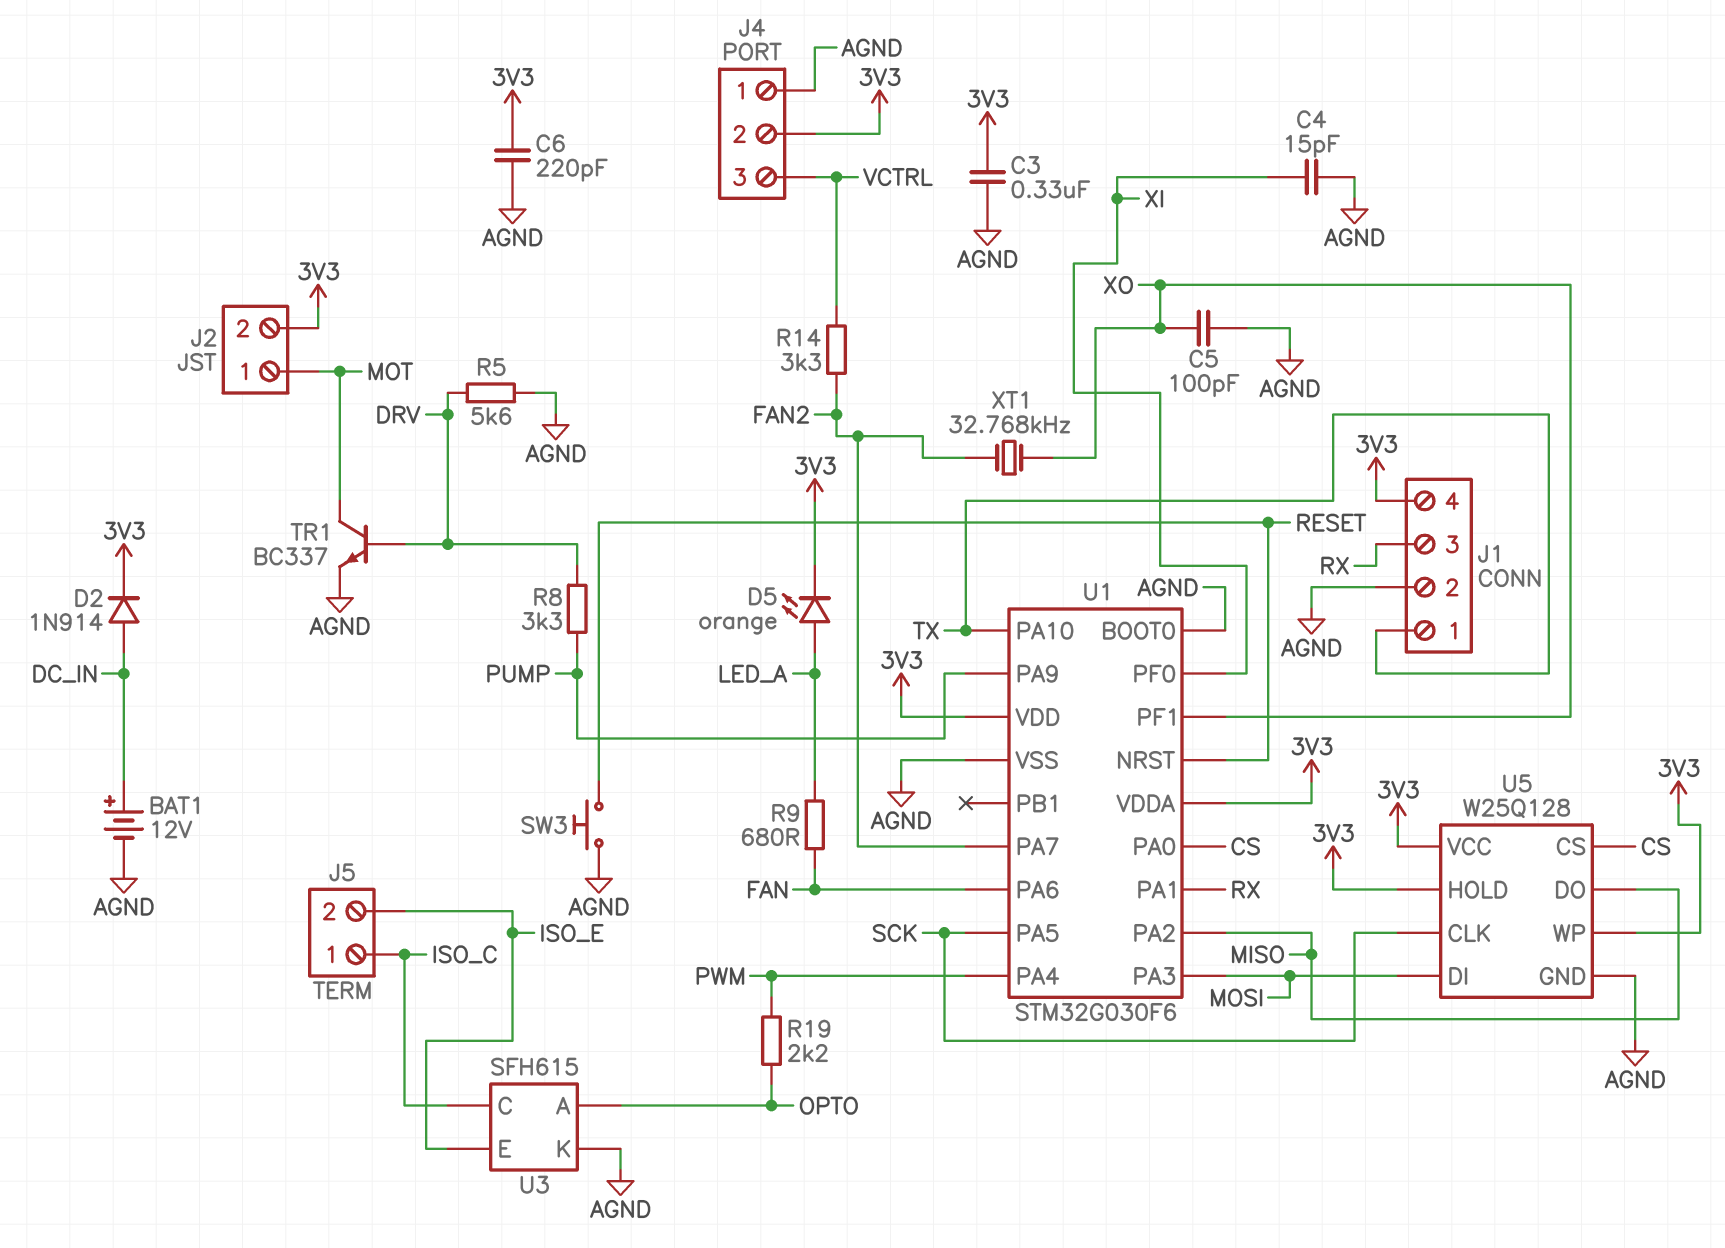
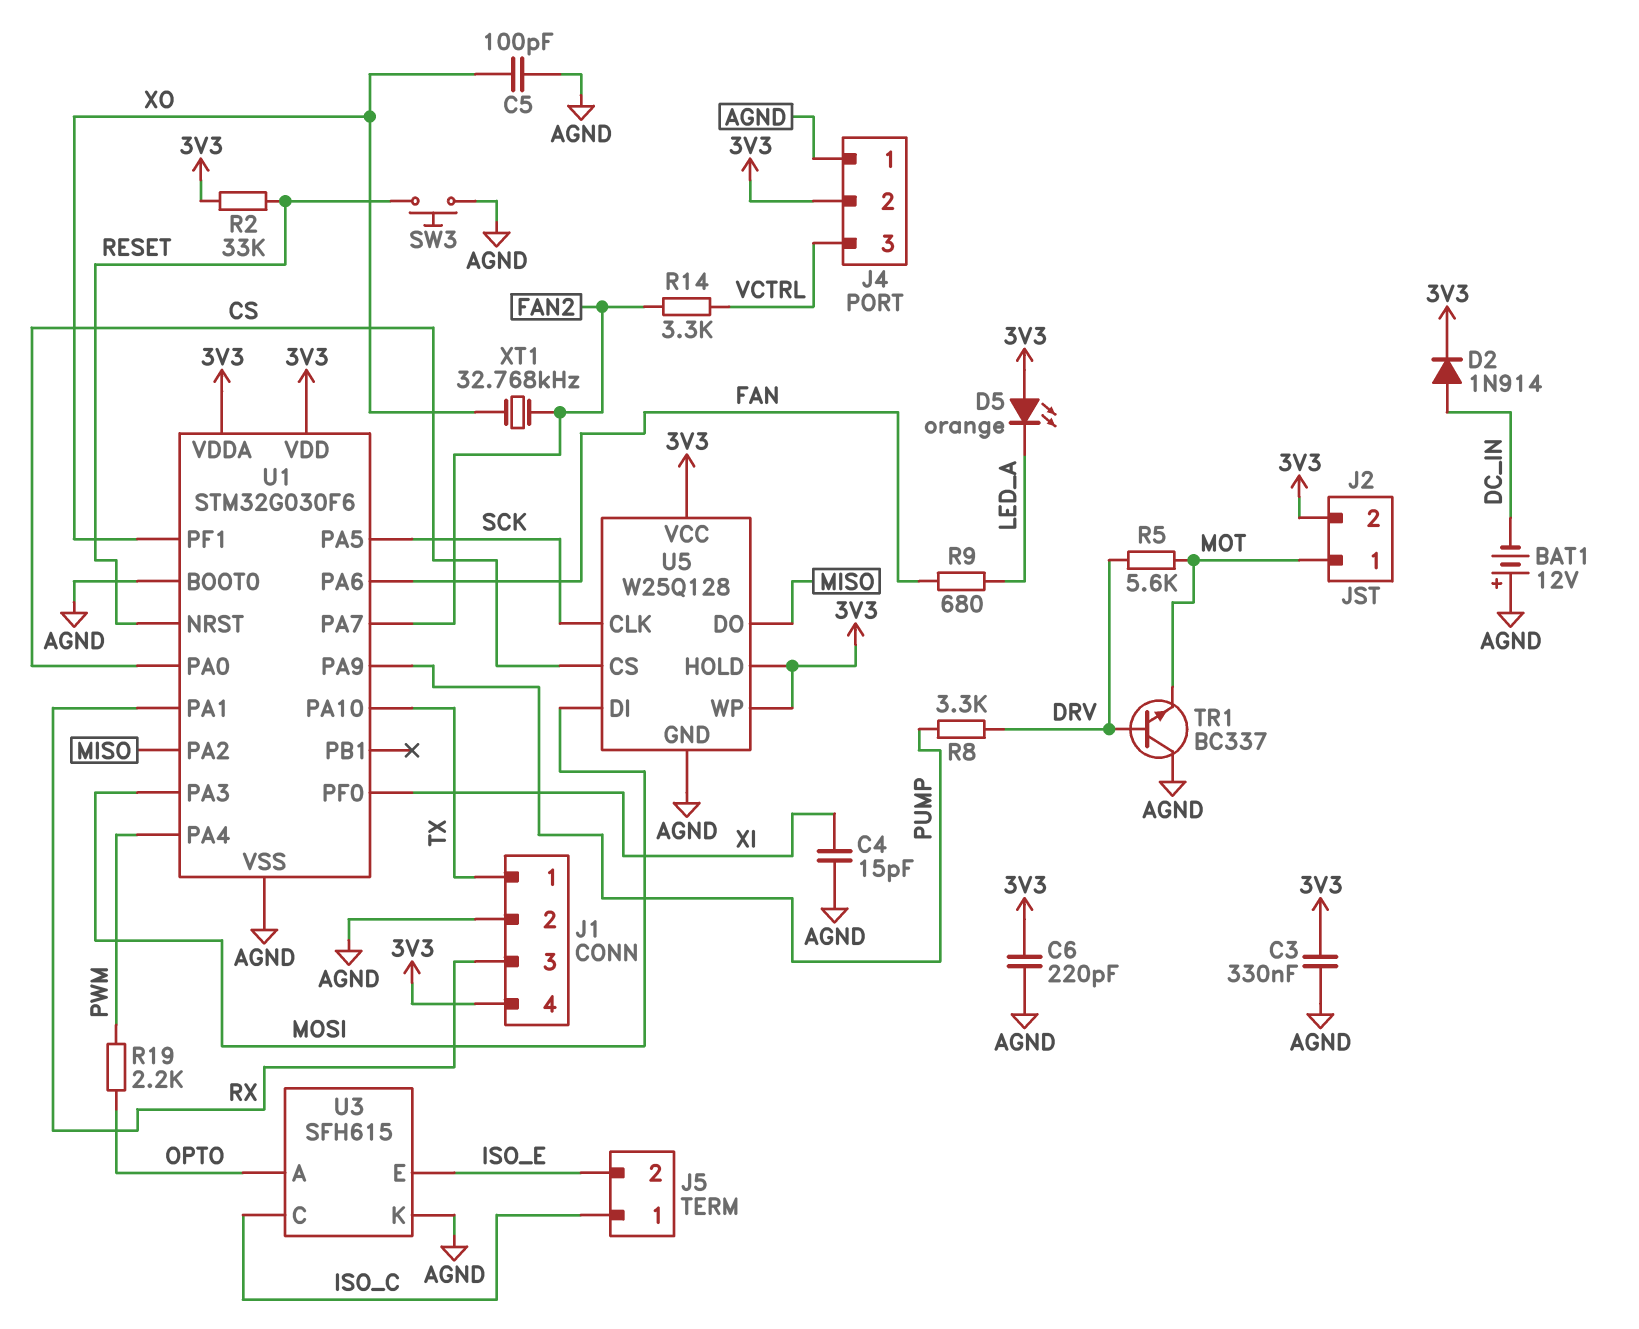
BAT1: 12V (plus DC_IN, minus AGND) -> 12V (plus AGND, minus DC_IN)
D5: LED orange (A LED_A, K 3V3) -> LED orange (A 3V3, K LED_A)
R2: none -> 33k (3V3, RESET)
R5: 5.6k (AGND, DRV) -> 5.6k (DRV, MOT)
TR1: NPN BC337 (B DRV, C MOT, E AGND) -> NPN BC337 (B DRV, C AGND, E MOT)

